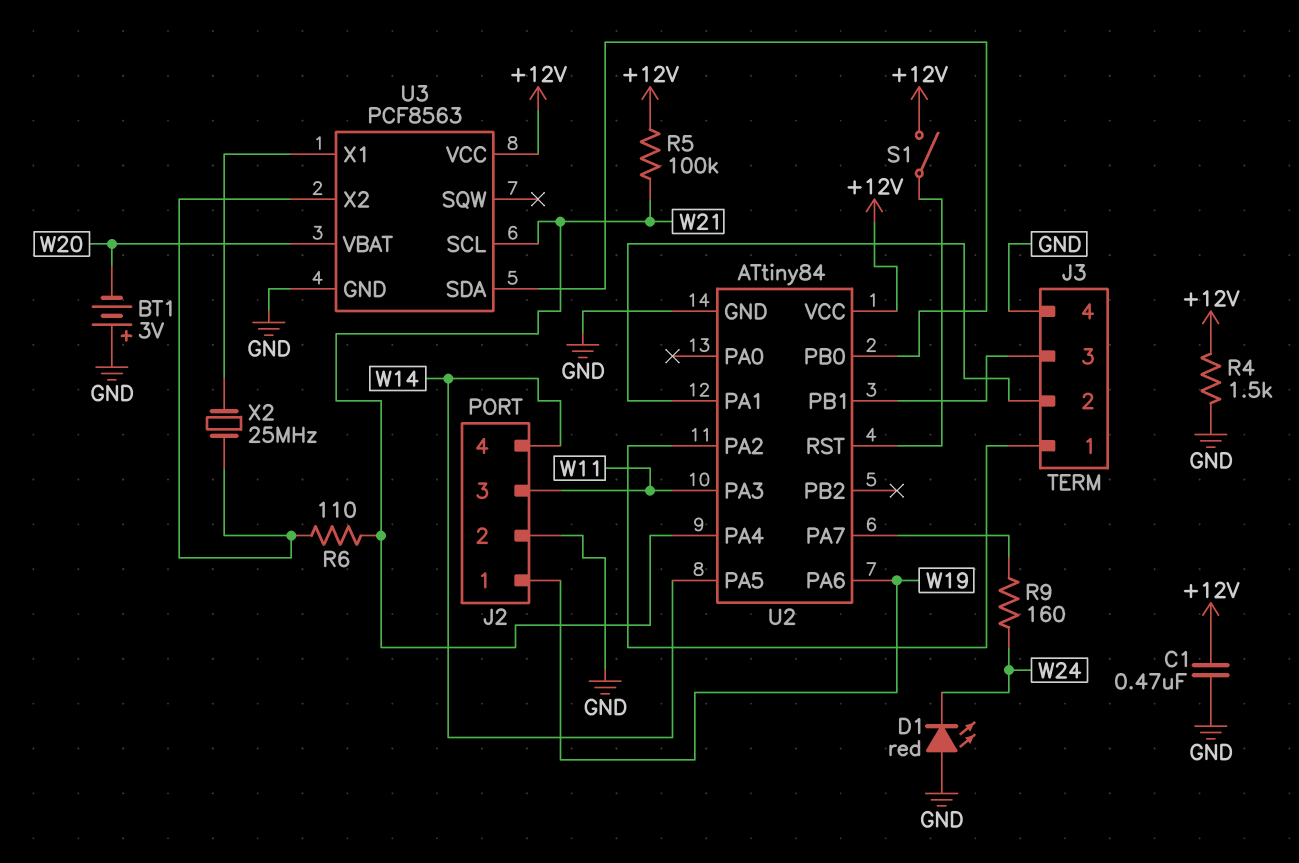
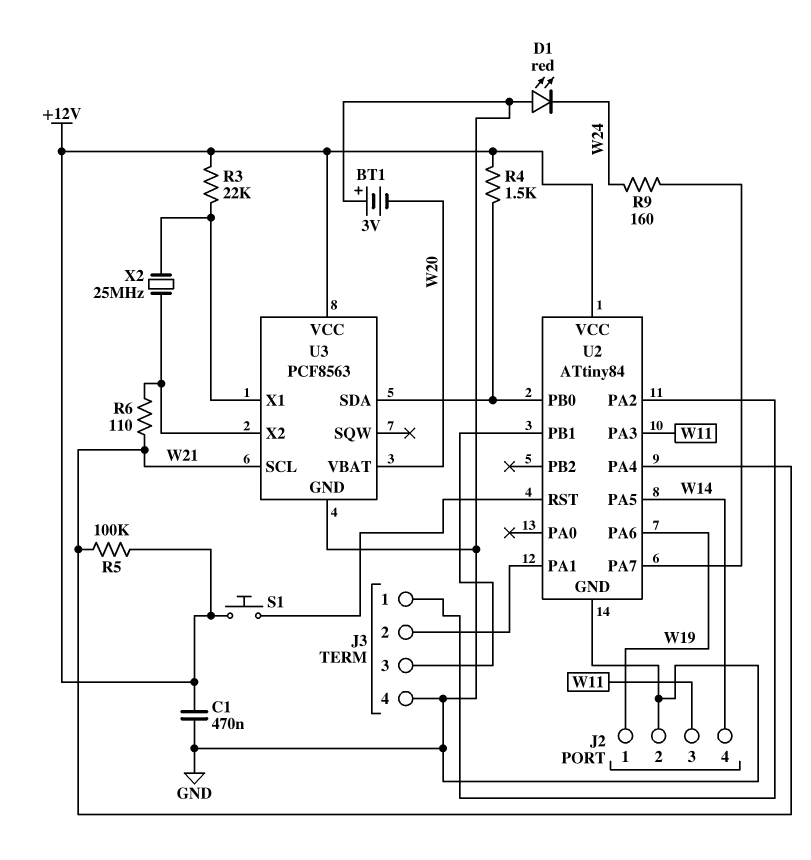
R3: none -> 22k (+12V, U3/X1)
R4: 1.5k (+12V, GND) -> 1.5k (+12V, U2/PB0)
S1: switch (+12V, U2/RST) -> button (+12V, U2/RST)

